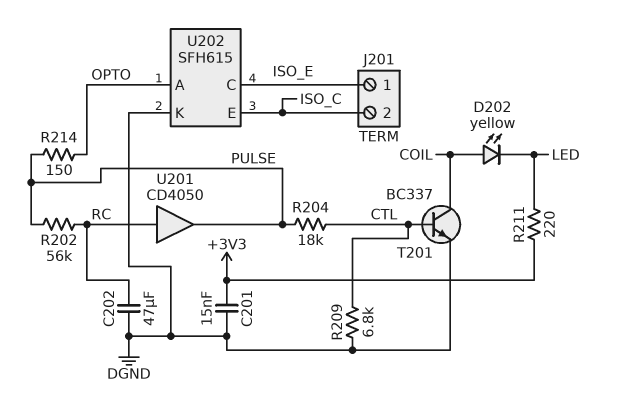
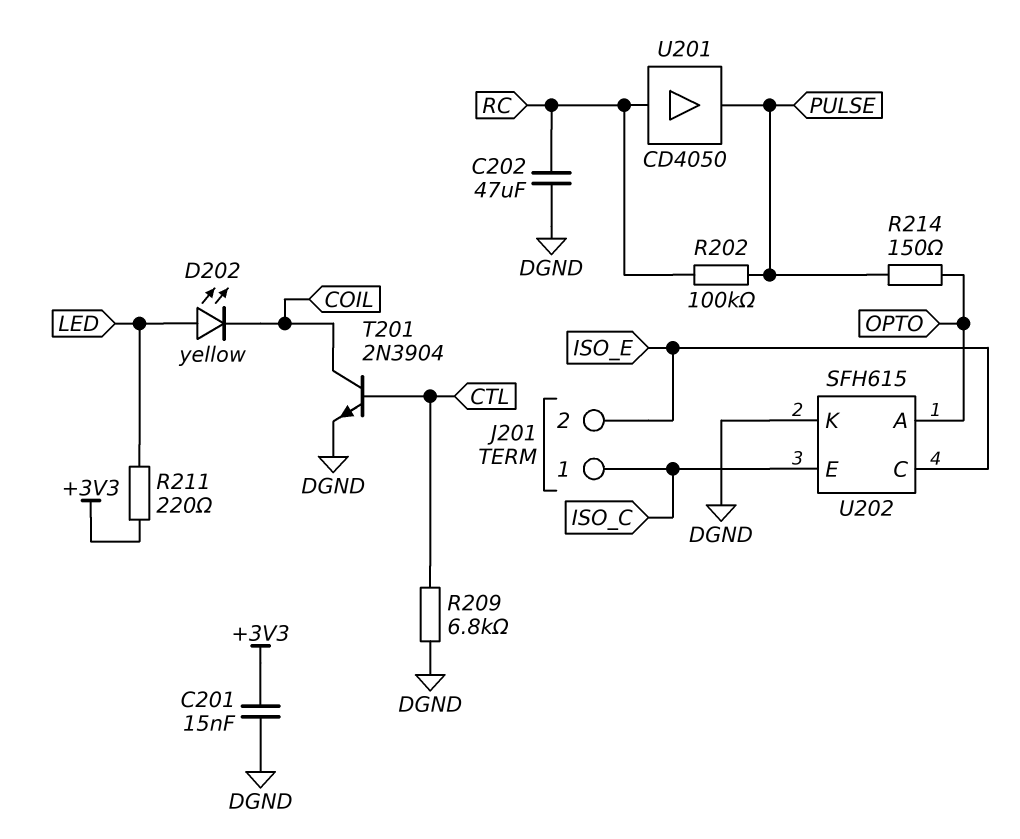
D202: LED yellow (A COIL, K LED) -> LED yellow (A LED, K COIL)
J201 pin 1: ISO_E -> ISO_C
J201 pin 2: ISO_C -> ISO_E
R202: 56k (PULSE, RC) -> 100k (PULSE, RC)
R204: 18k (CTL, PULSE) -> none
T201: NPN BC337 (B CTL, C COIL, E DGND) -> NPN 2N3904 (B CTL, C COIL, E DGND)

